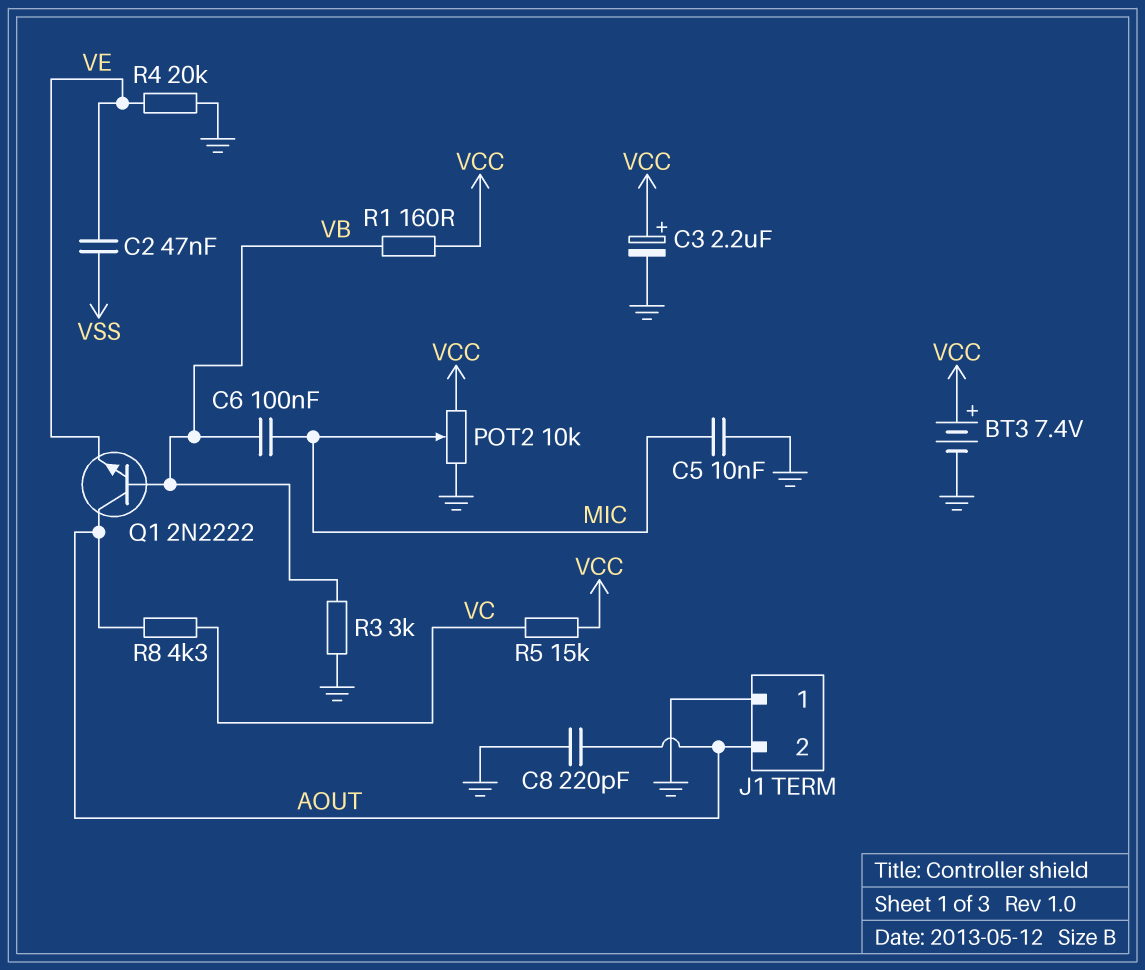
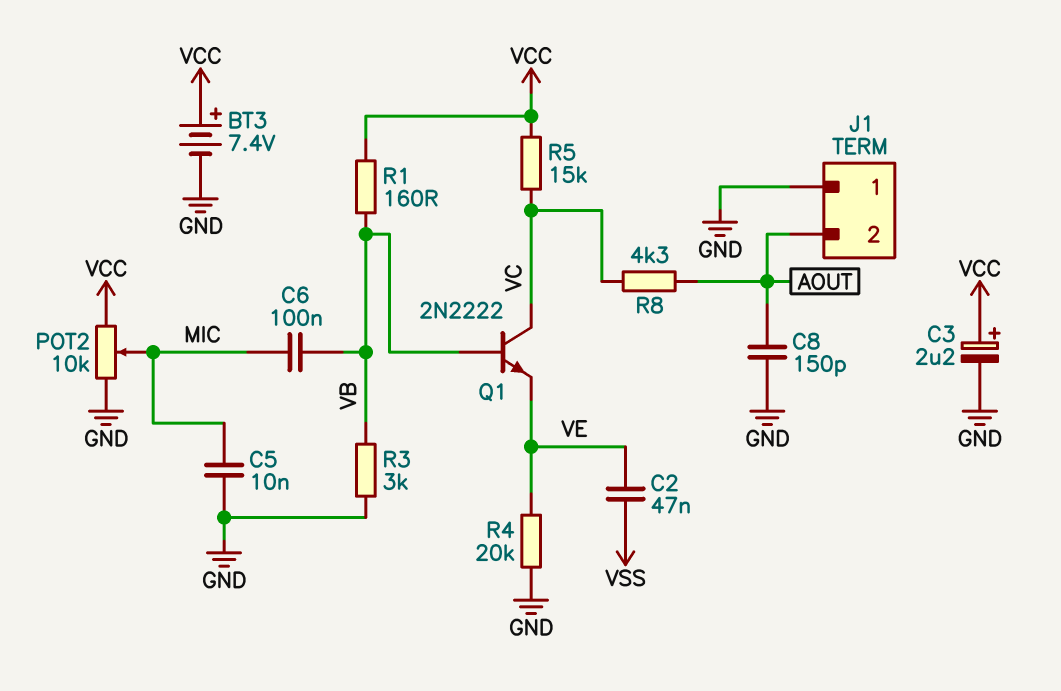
C8: 220pF (AOUT, GND) -> 150pF (AOUT, GND)
Q1: NPN 2N2222 (B VB, C AOUT, E VE) -> NPN 2N2222 (B VB, C VC, E VE)

